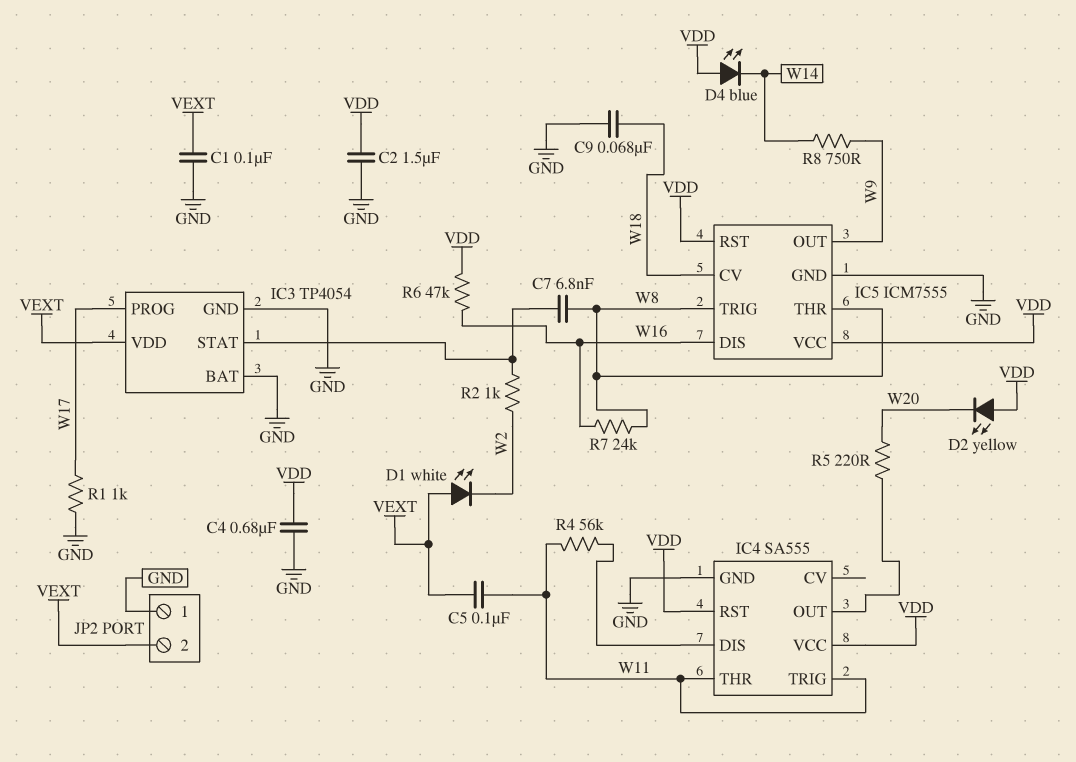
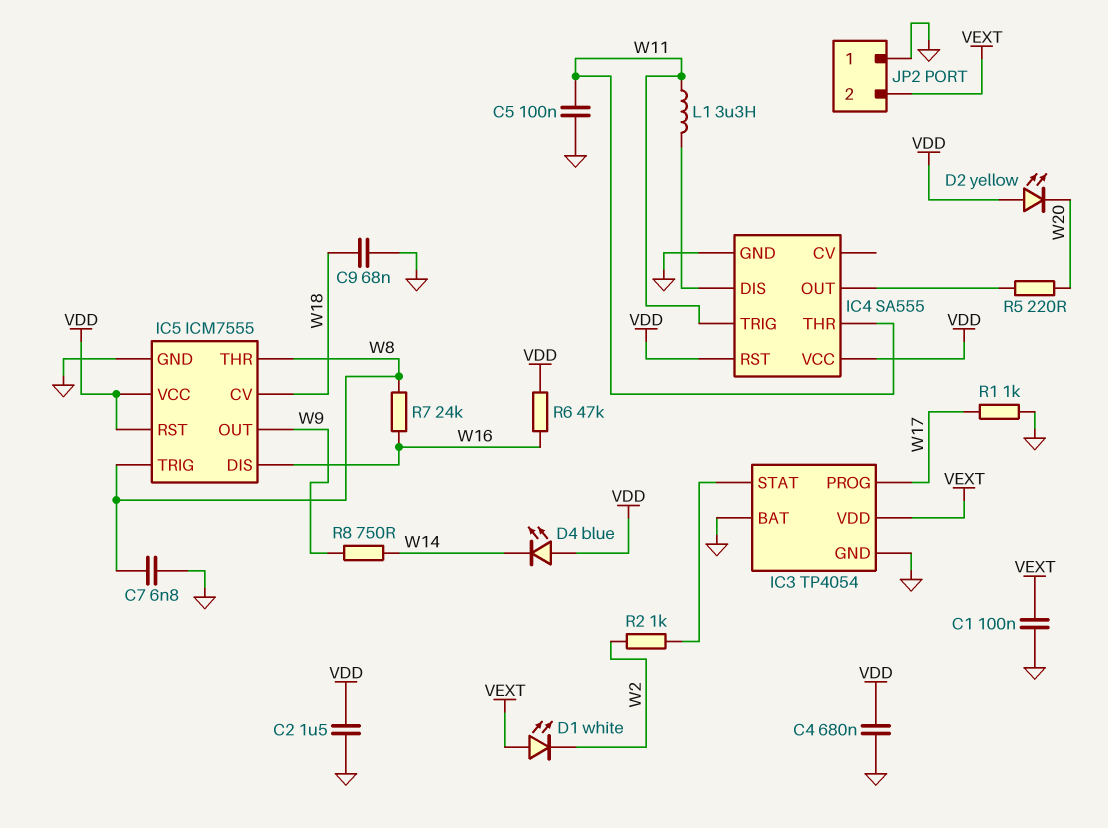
C5: 100nF (VEXT, W11) -> 100nF (GND, W11)
C7: 6.8nF (IC3/STAT, W8) -> 6.8nF (GND, W8)
L1: none -> 3.3uH (IC4/DIS, W11)
R4: 56k (IC4/DIS, W11) -> none

